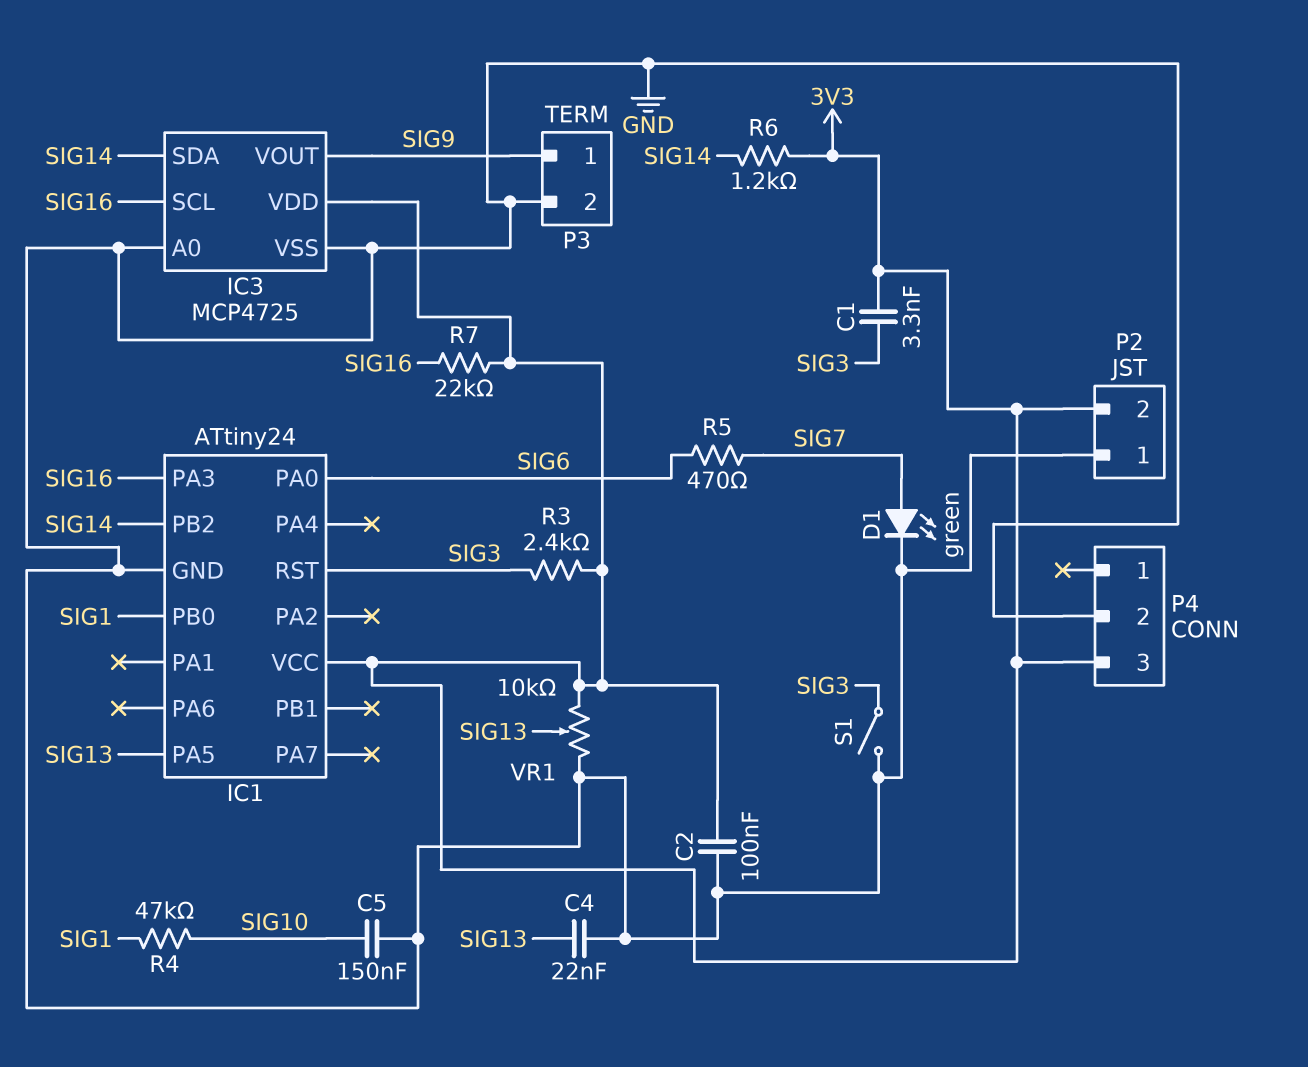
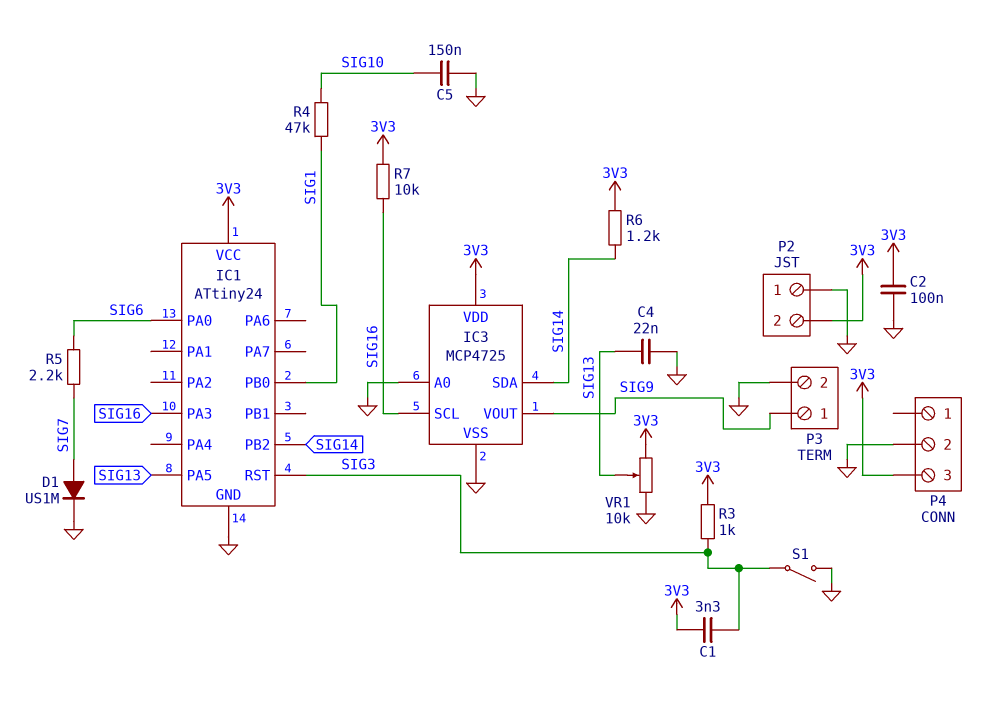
D1: LED green (A SIG7, K GND) -> diode US1M (A SIG7, K GND)
R3: 2.4k (3V3, SIG3) -> 1k (3V3, SIG3)
R5: 470 (SIG6, SIG7) -> 2.2k (SIG6, SIG7)
R7: 22k (3V3, SIG16) -> 10k (3V3, SIG16)

